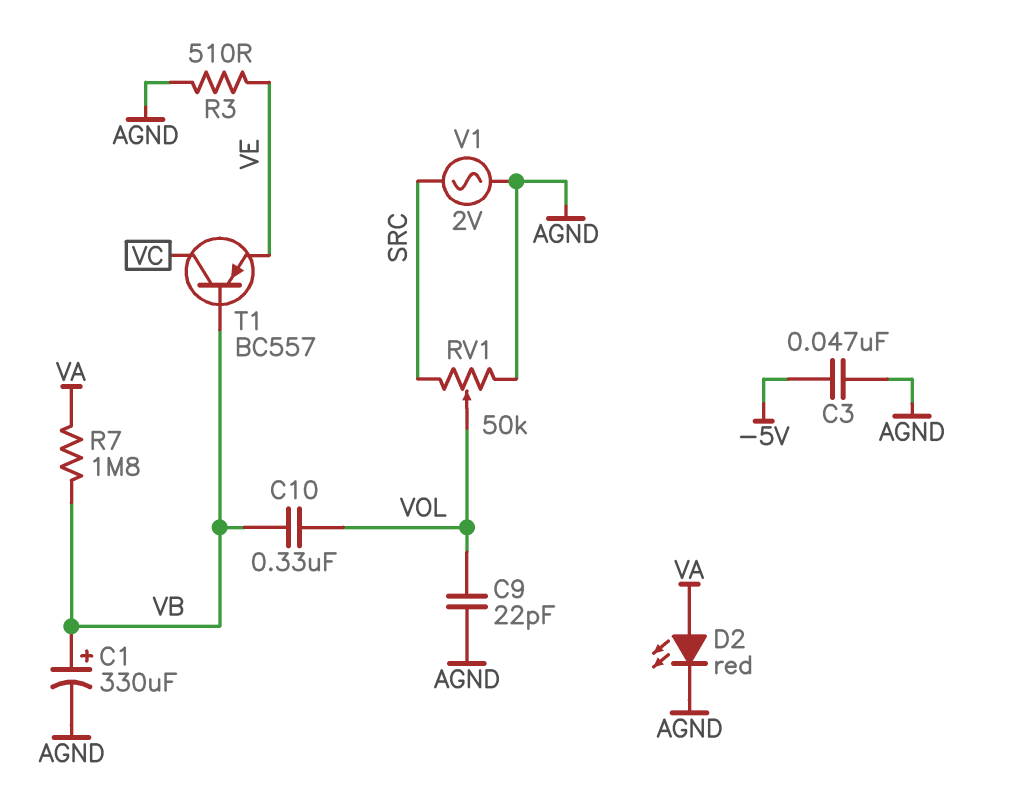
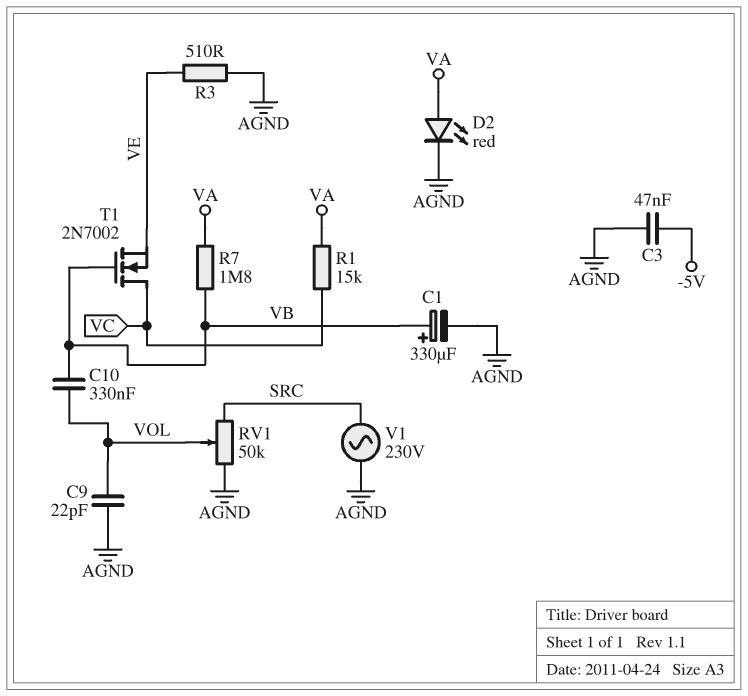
R1: none -> 15k (VA, VC)
T1: PNP BC557 (B VB, C VC, E VE) -> NMOS 2N7002 (G VB, D VC, S VE)
V1: AC 2V (AGND, SRC) -> AC 230V (AGND, SRC)

